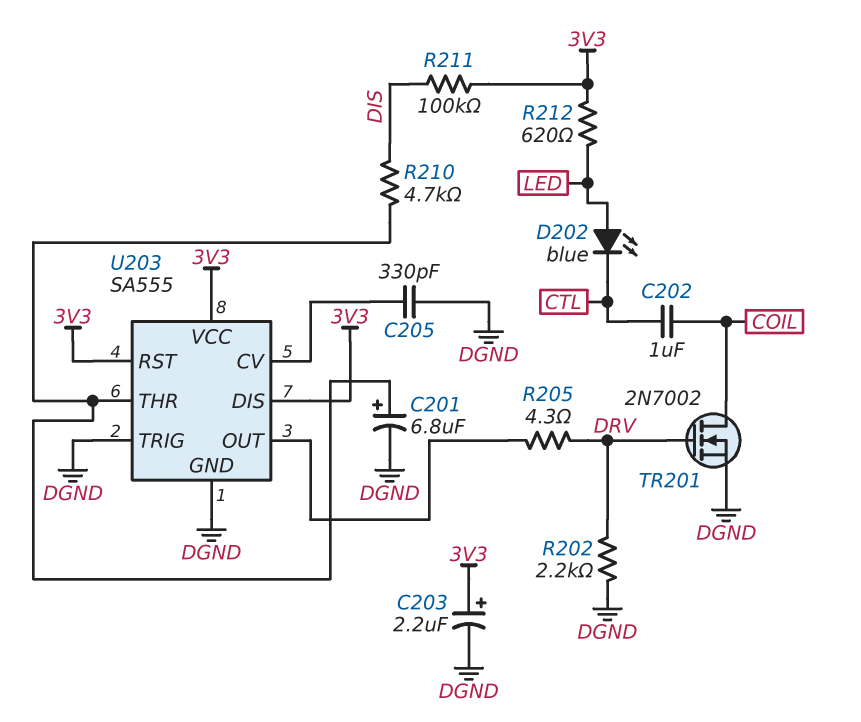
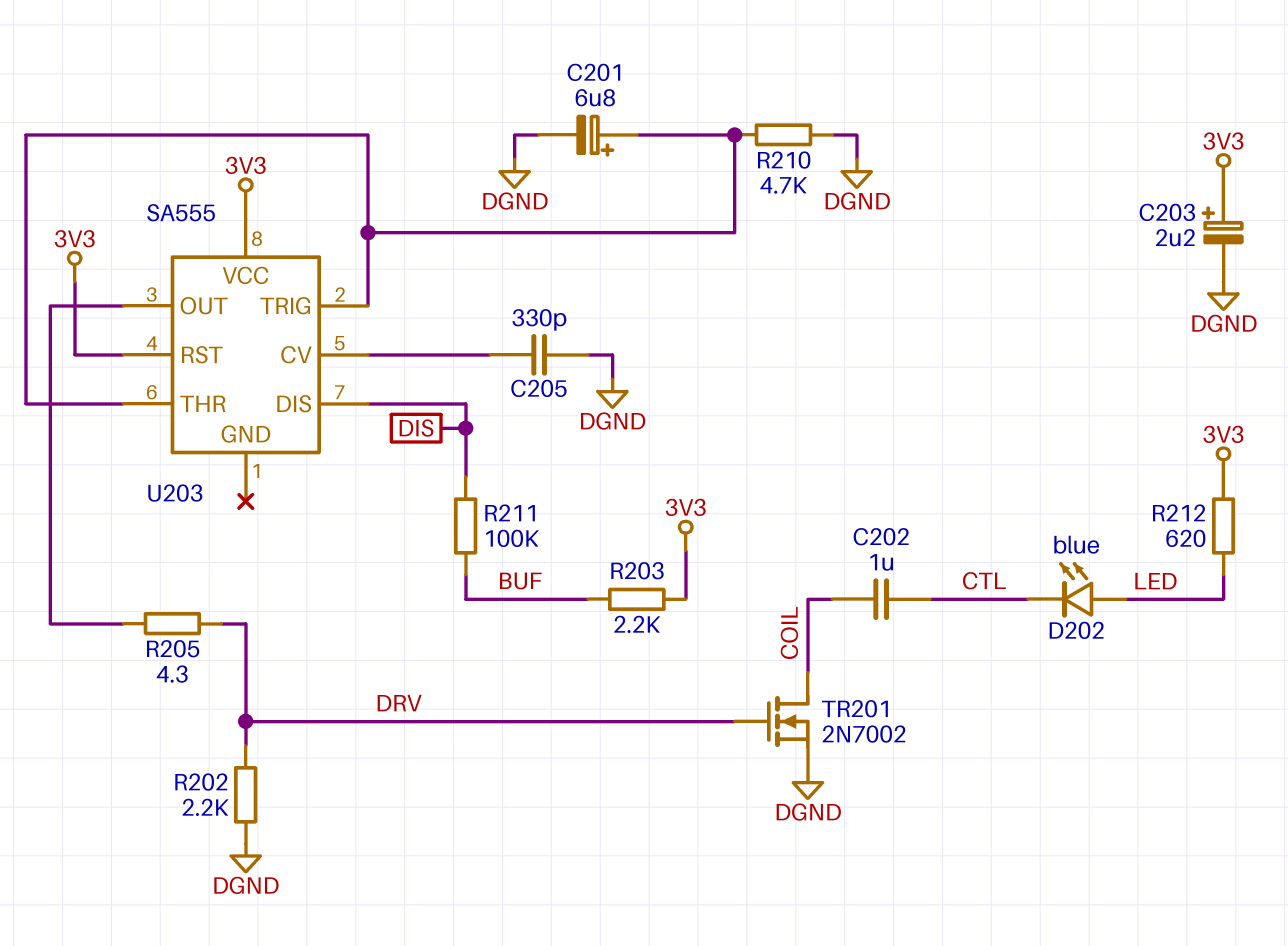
R203: none -> 2.2k (3V3, BUF)
R210: 4.7k (DIS, U203/THR) -> 4.7k (DGND, U203/THR)
R211: 100k (3V3, DIS) -> 100k (BUF, DIS)
U203 pin DIS: 3V3 -> DIS
U203 pin GND: DGND -> none
U203 pin TRIG: DGND -> U203/THR

